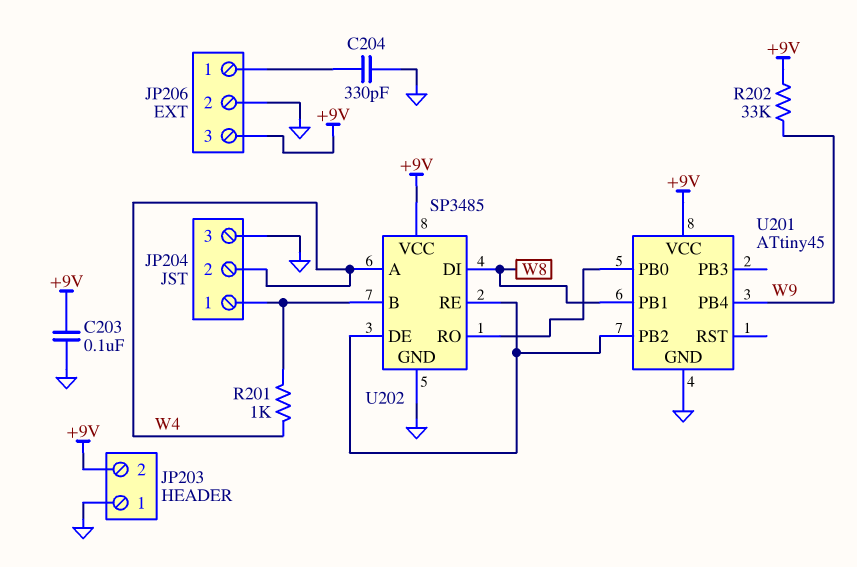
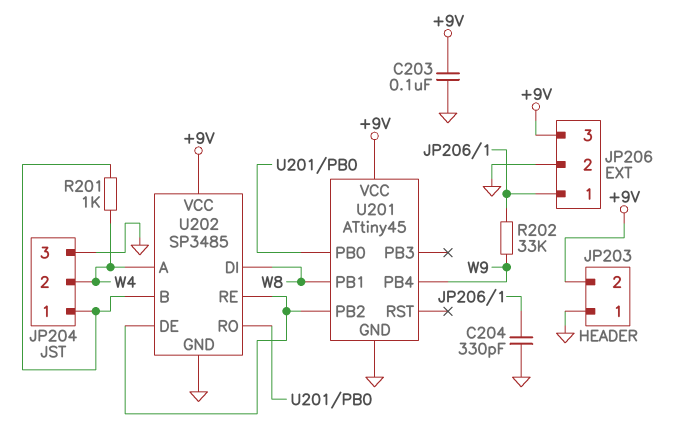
R202: 33k (+9V, W9) -> 33k (JP206/1, W9)

